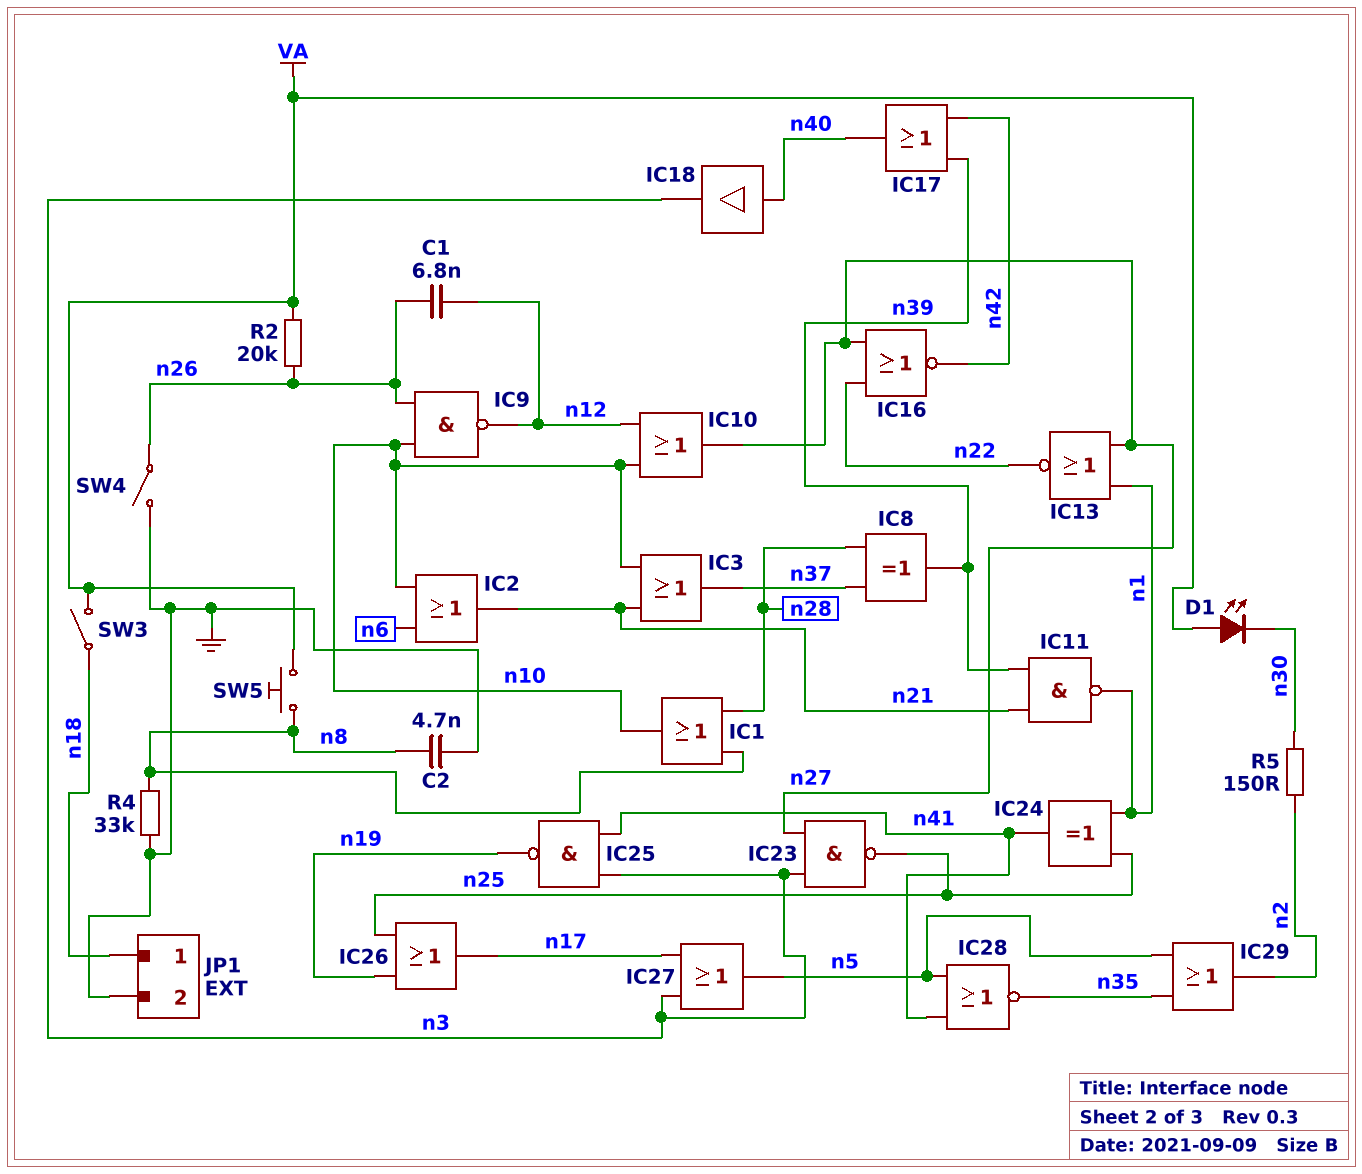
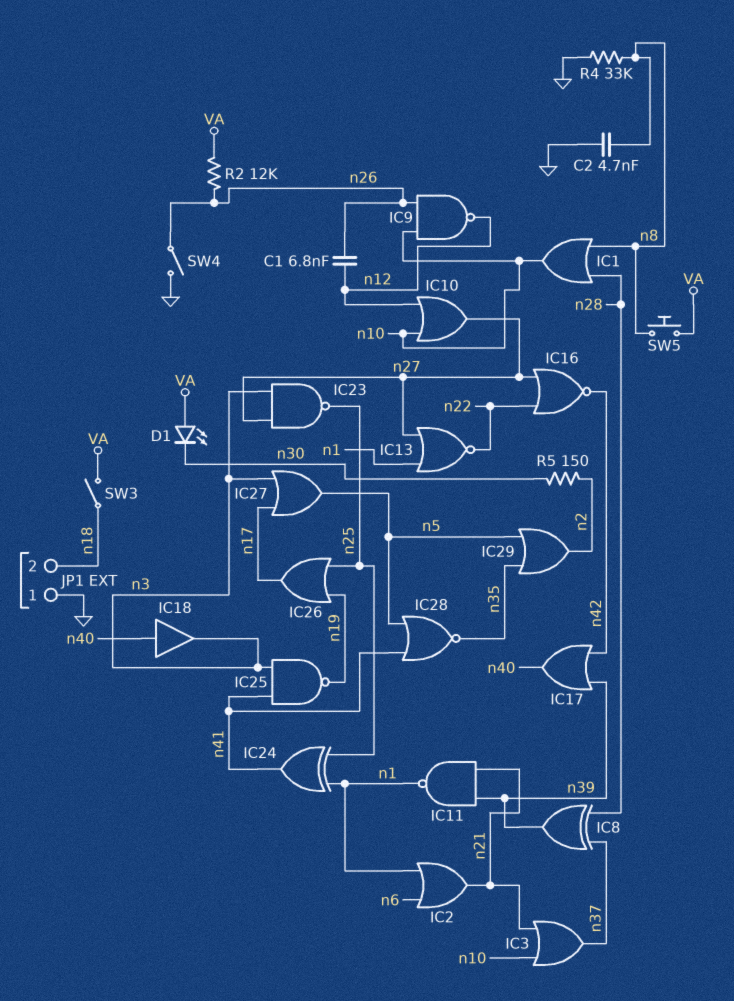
IC2: OR (in n6, in n10, out n21) -> OR (in n1, in n6, out n21)
JP1 pin 1: n18 -> GND
JP1 pin 2: GND -> n18
R2: 20k (VA, n26) -> 12k (VA, n26)

